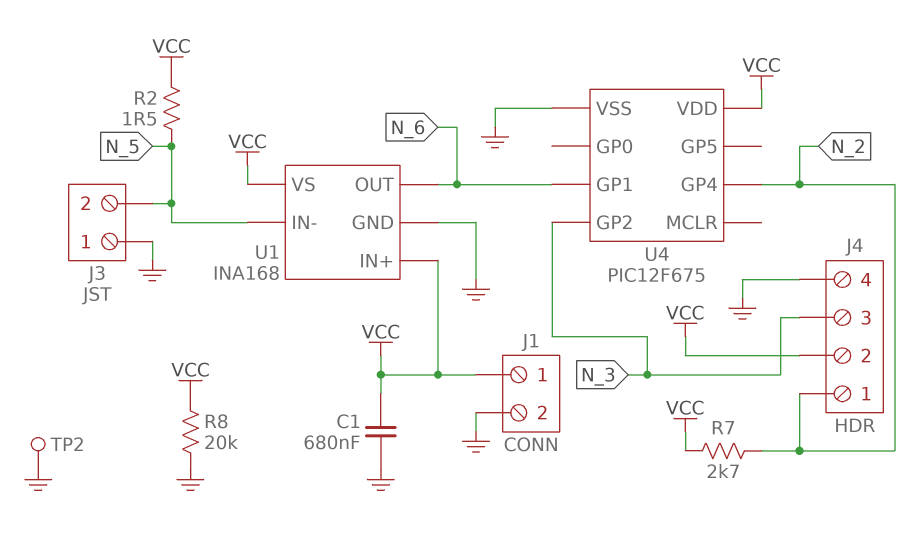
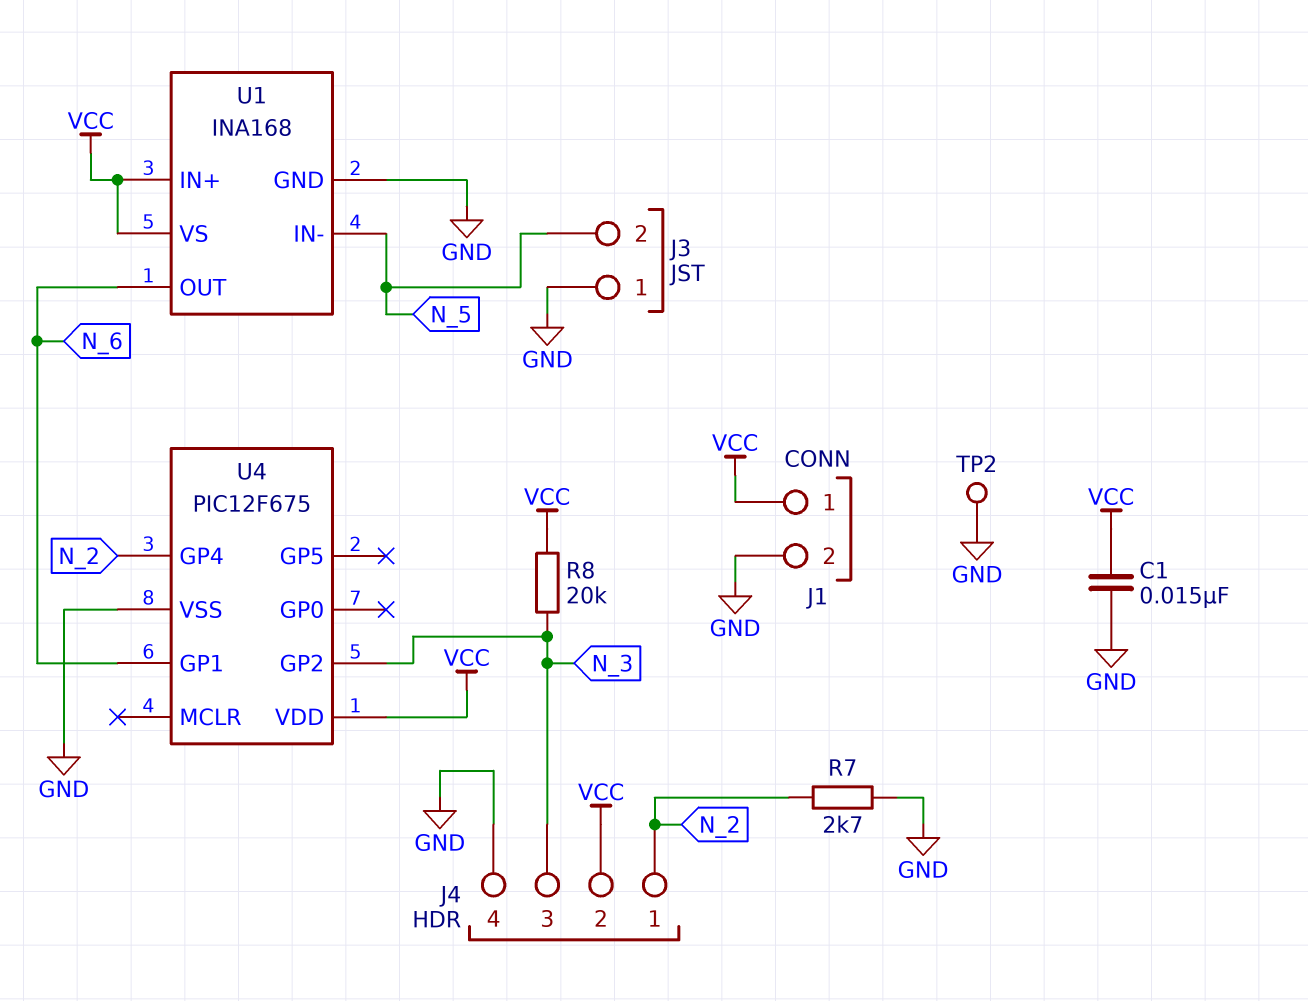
C1: 680nF (GND, VCC) -> 15nF (GND, VCC)
R2: 1.5 (N_5, VCC) -> none
R7: 2.7k (N_2, VCC) -> 2.7k (GND, N_2)
R8: 20k (GND, VCC) -> 20k (N_3, VCC)

